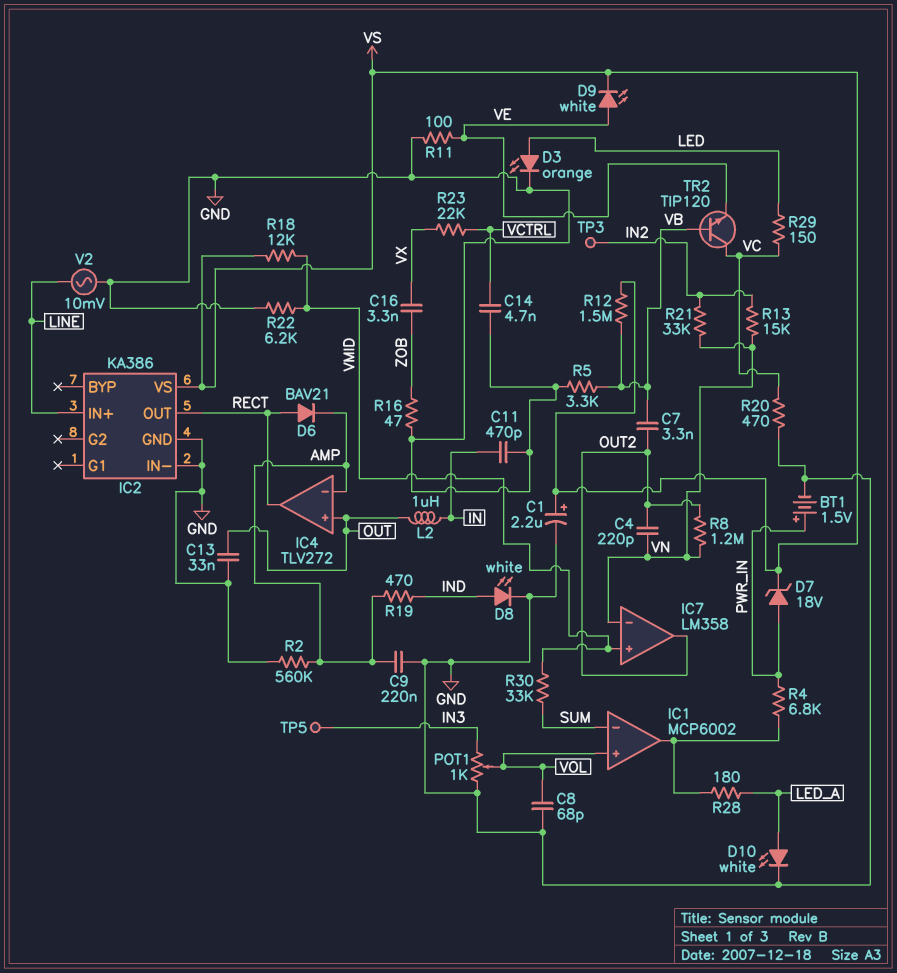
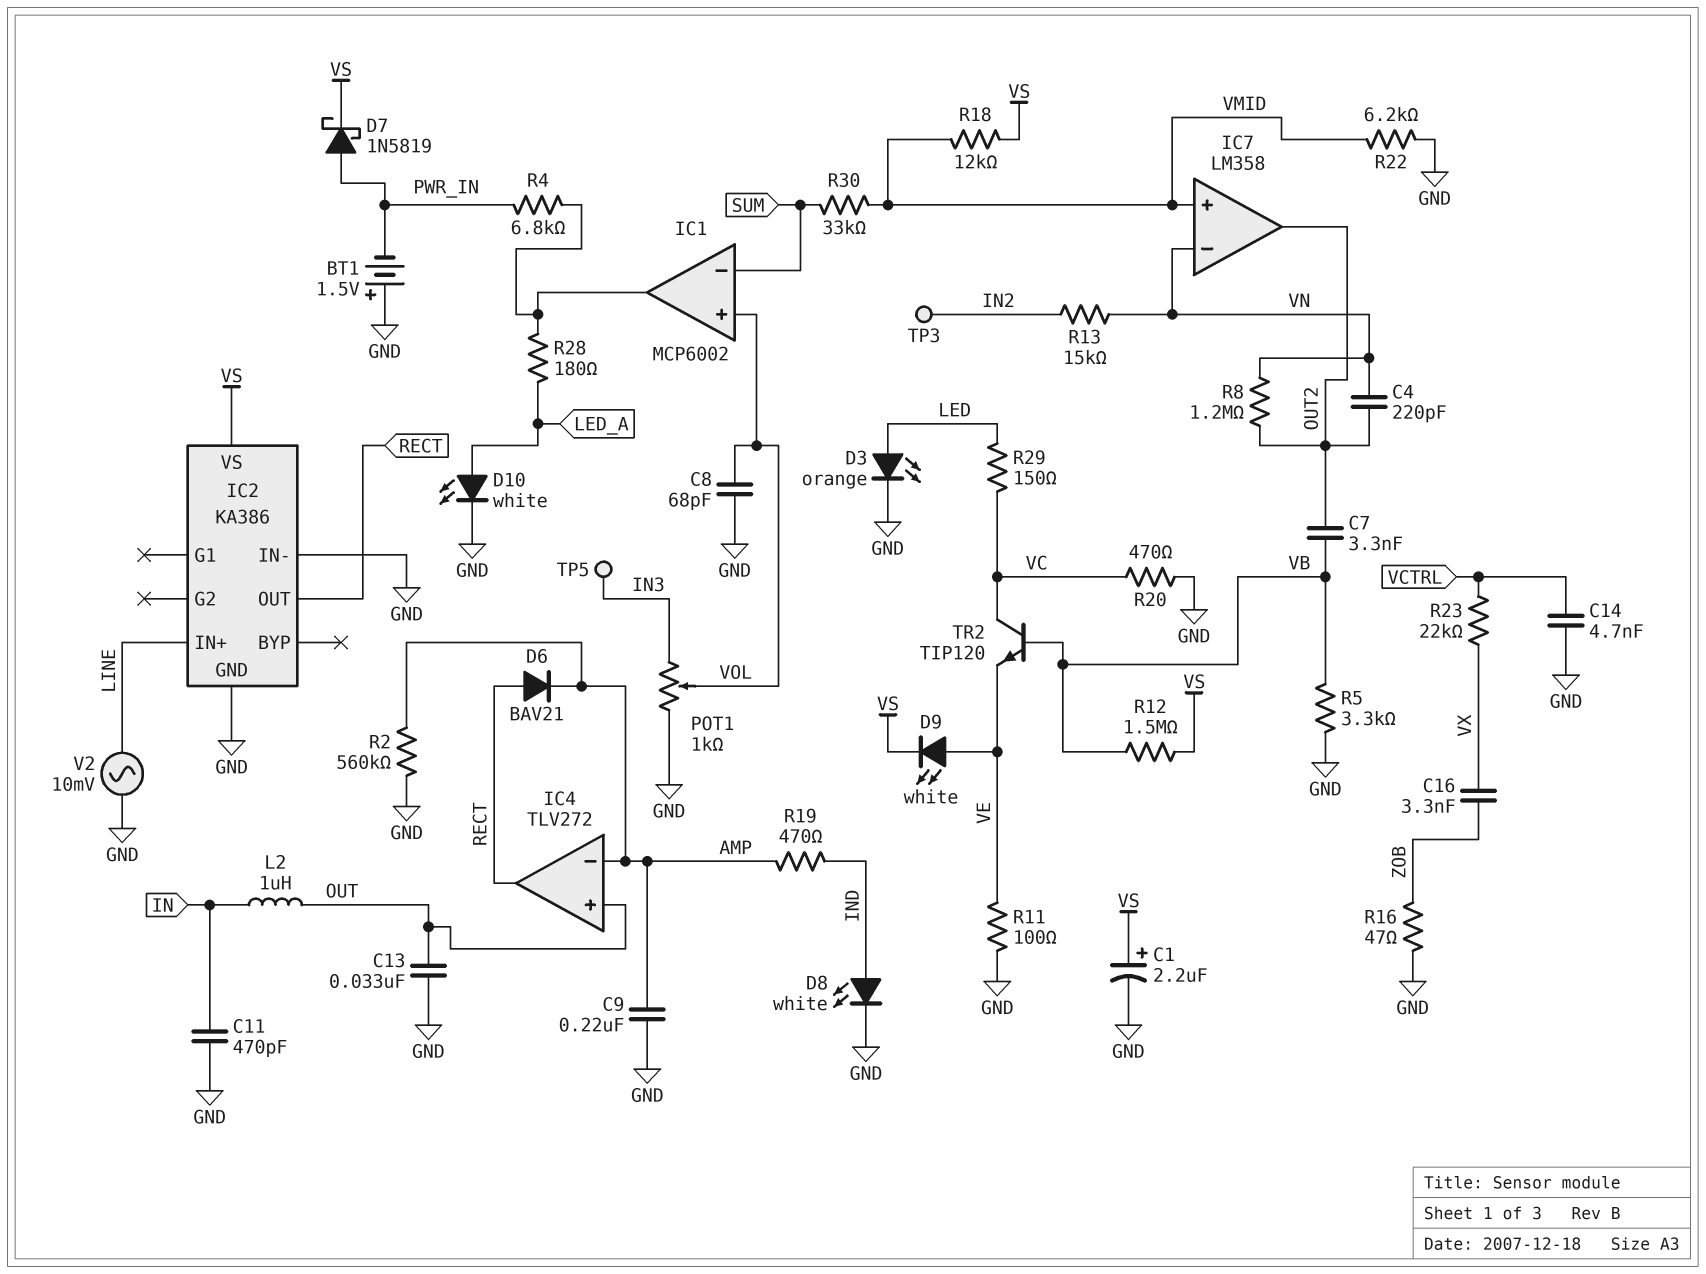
BT1: 1.5V (plus PWR_IN, minus GND) -> 1.5V (plus GND, minus PWR_IN)
D7: zener 18V (A PWR_IN, K VS) -> schottky 1N5819 (A PWR_IN, K VS)
R21: 33k (IN2, VN) -> none

